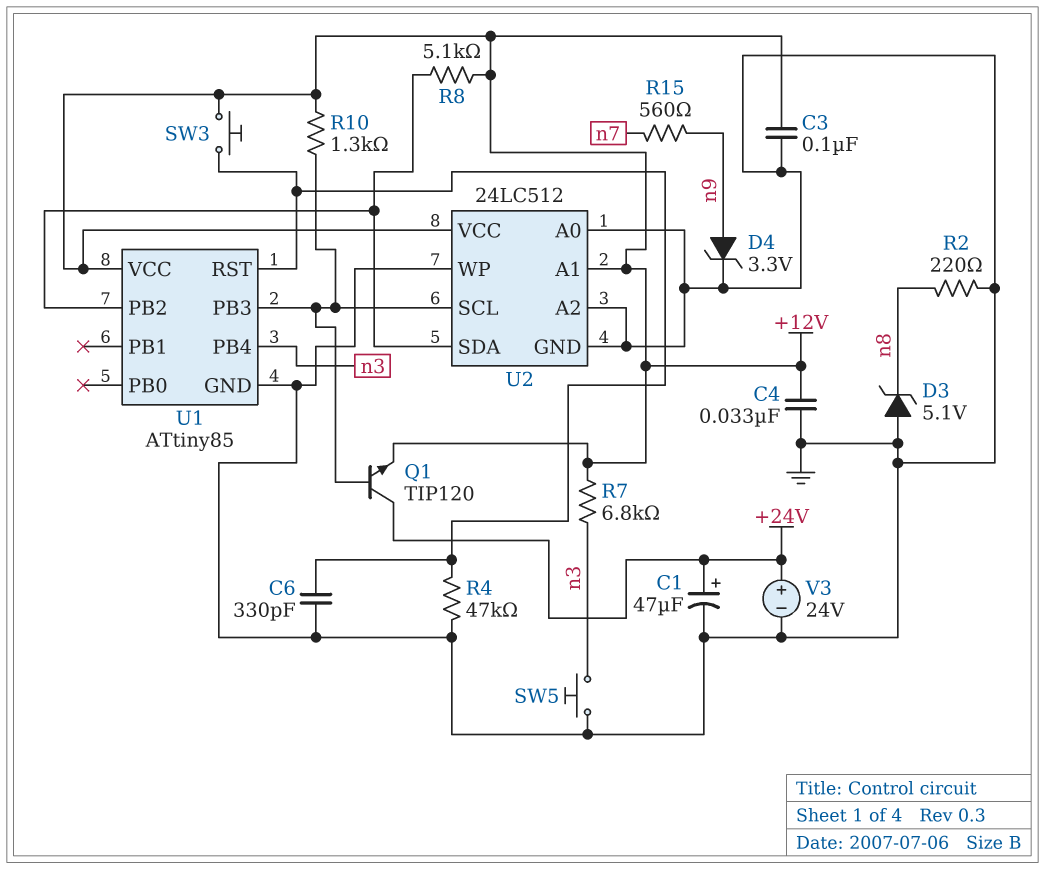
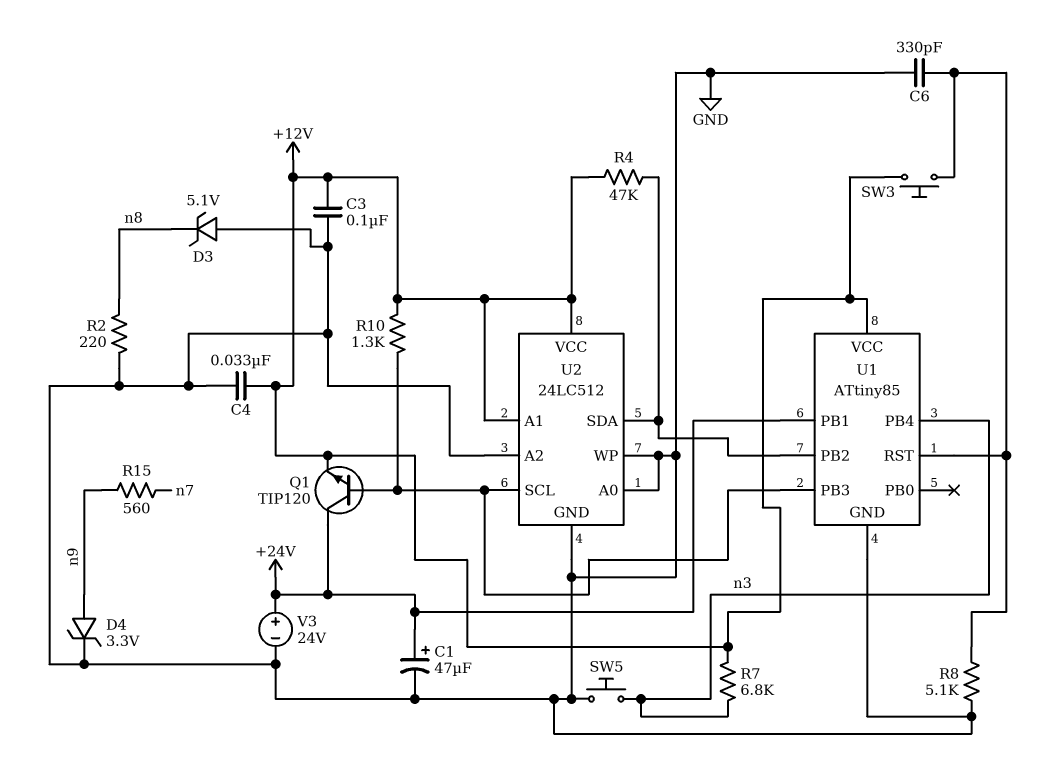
R4: 47k (GND, U1/RST) -> 47k (+12V, U1/PB2)
R8: 5.1k (+12V, U1/PB2) -> 5.1k (GND, U1/RST)
U1 pin PB1: none -> +24V

